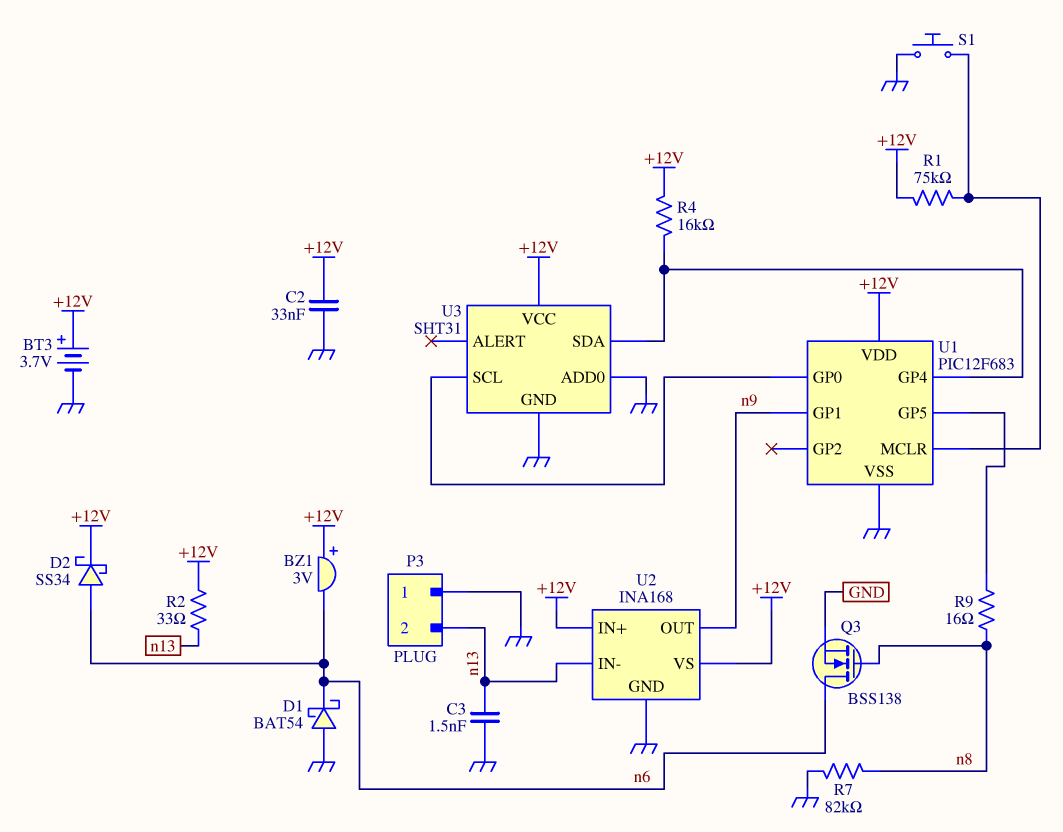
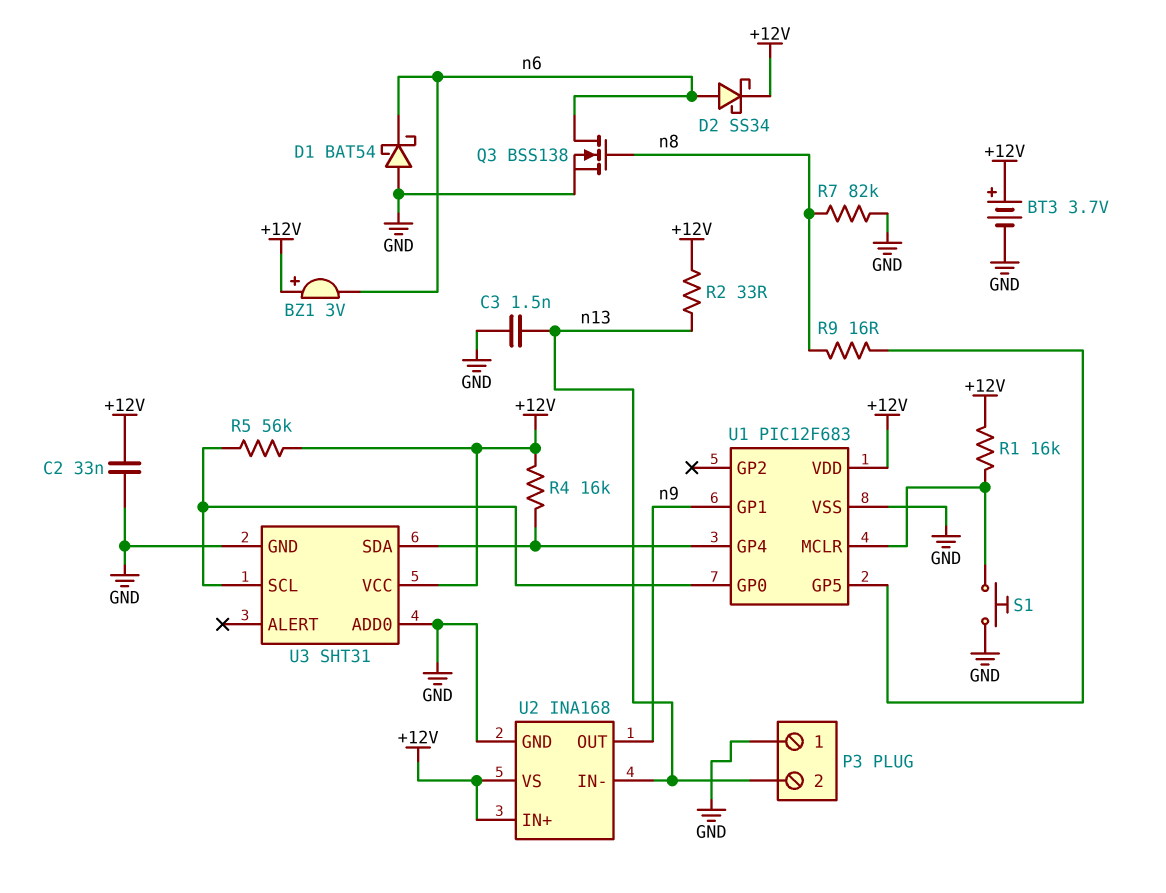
R1: 75k (+12V, U1/MCLR) -> 16k (+12V, U1/MCLR)
R5: none -> 56k (+12V, U1/GP0)

